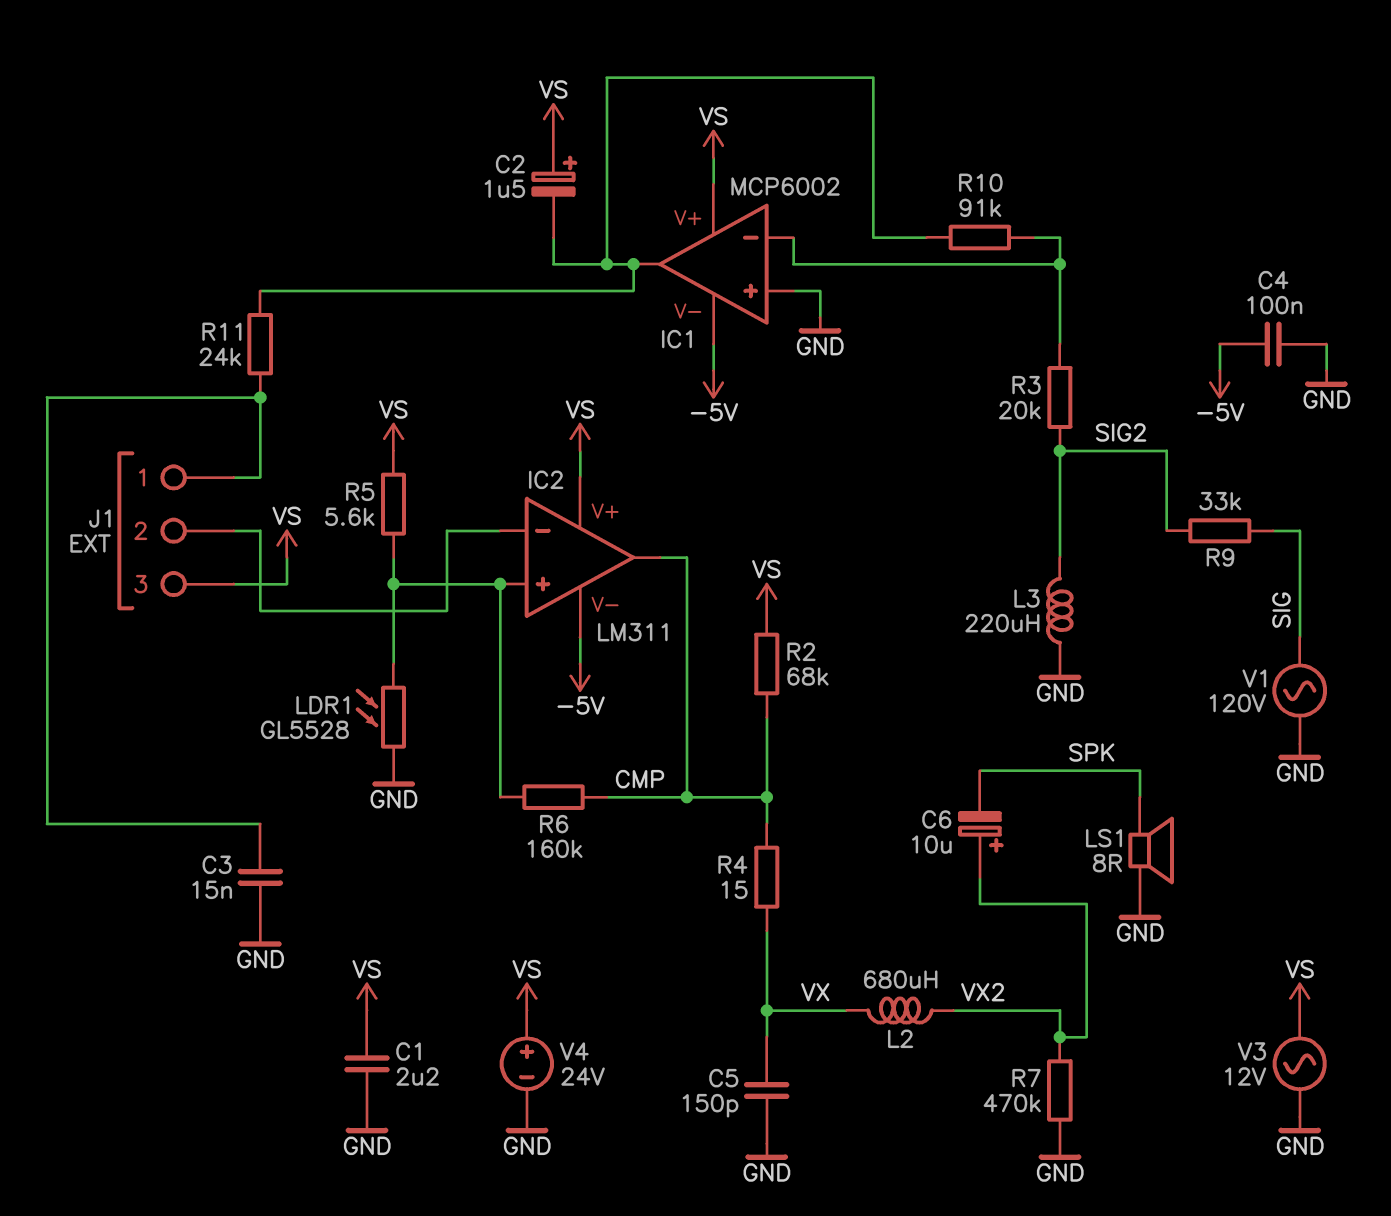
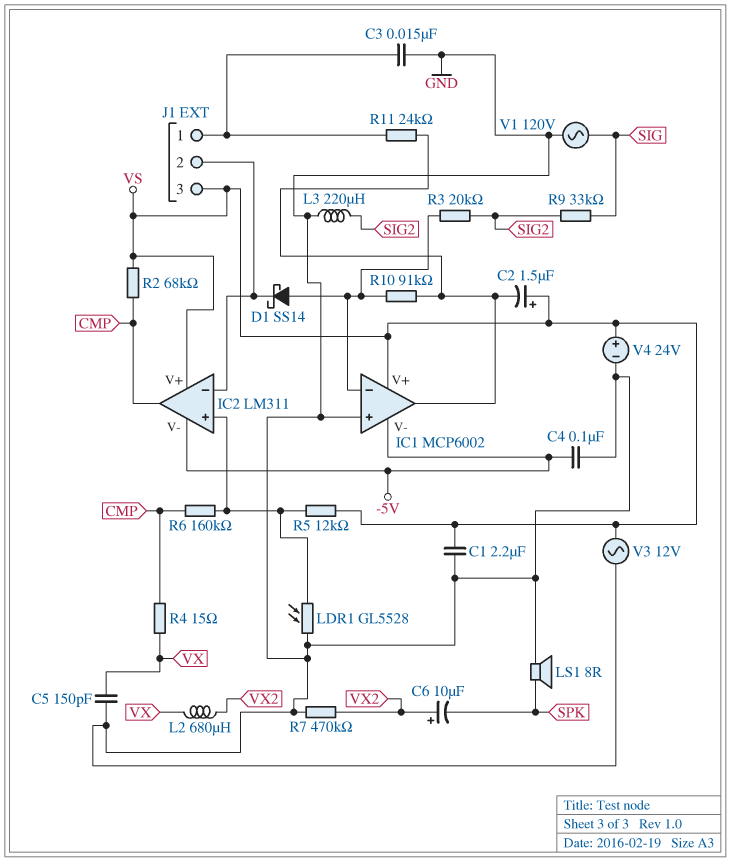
D1: none -> schottky SS14 (A IC1/in-, K IC2/in-)
R5: 5.6k (IC2/in+, VS) -> 12k (IC2/in+, VS)

